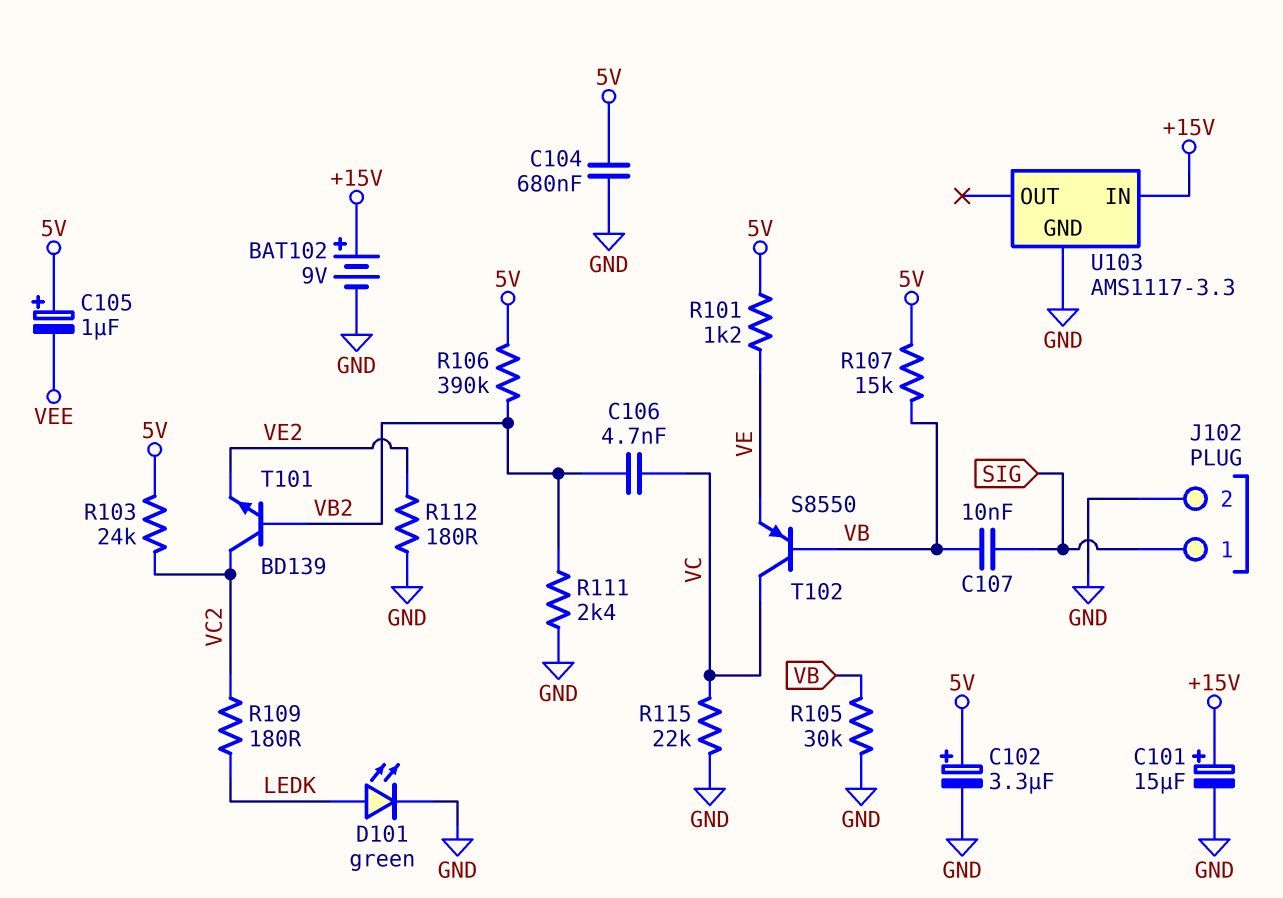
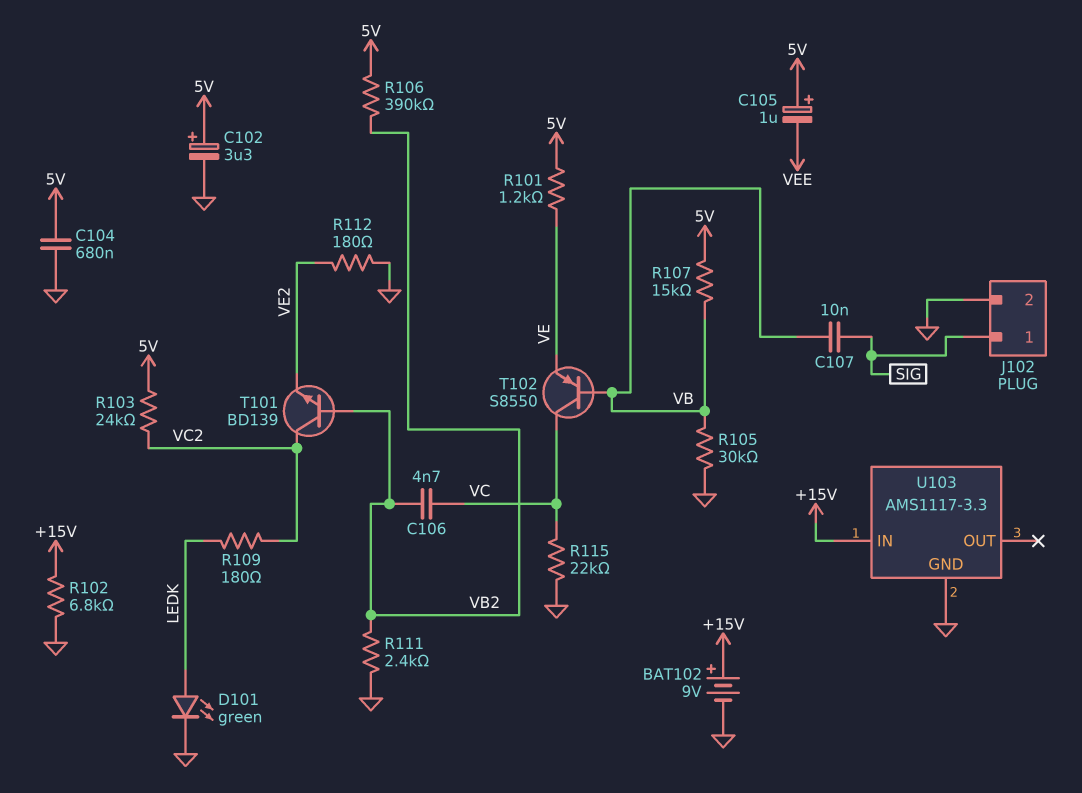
C101: 15uF (plus +15V, minus GND) -> none
R102: none -> 6.8k (+15V, GND)

